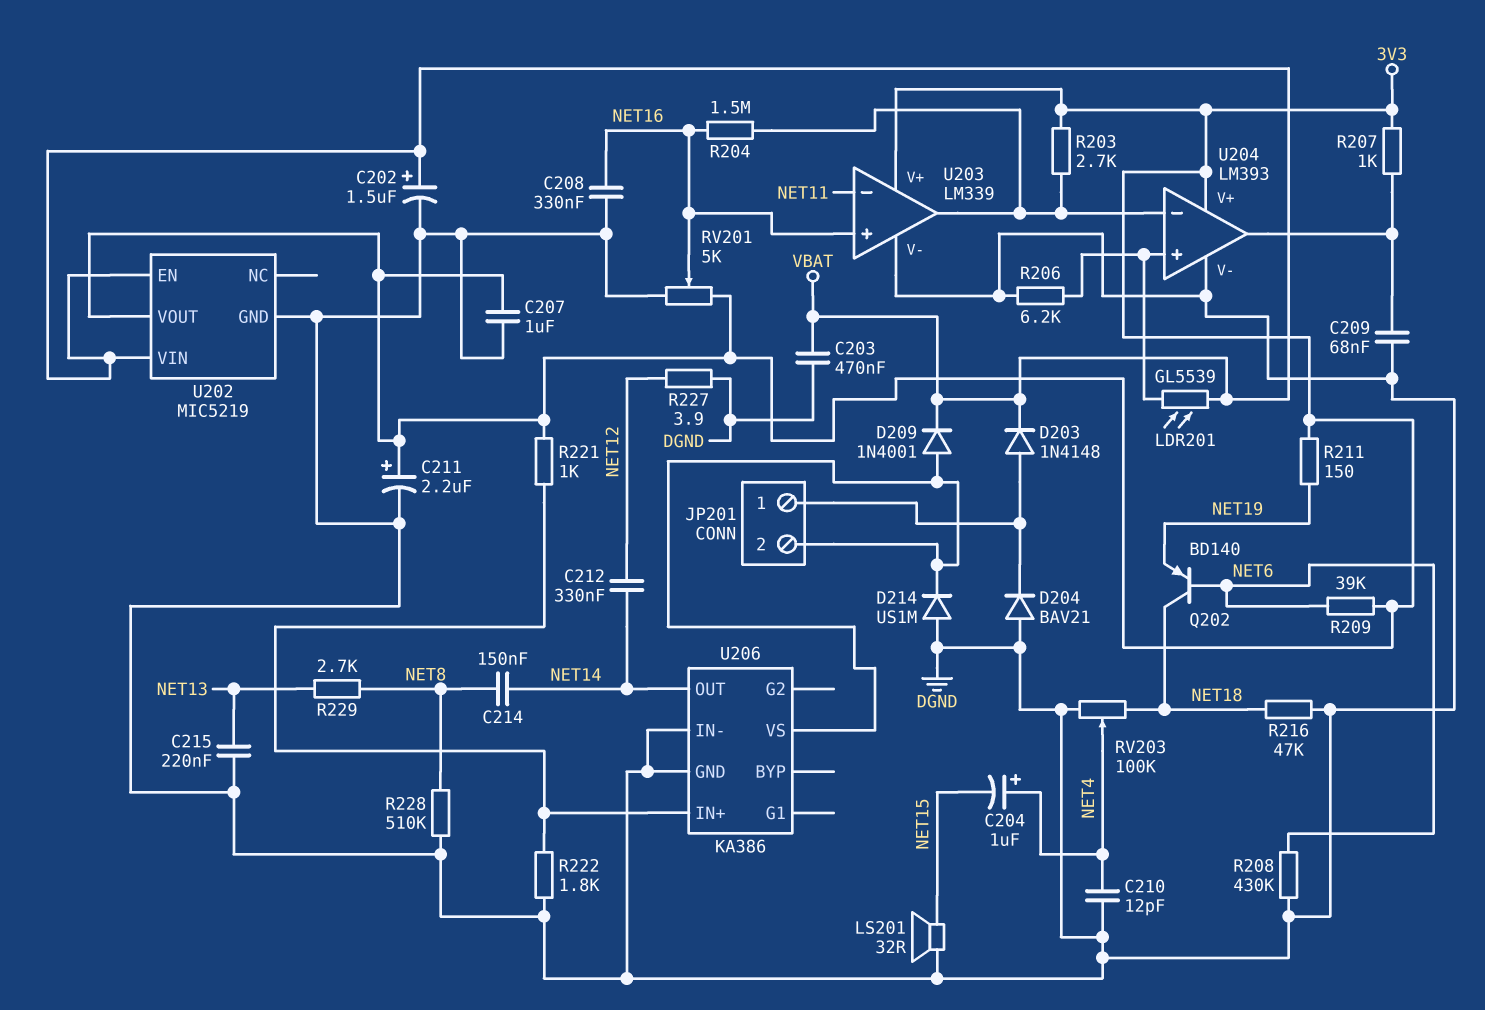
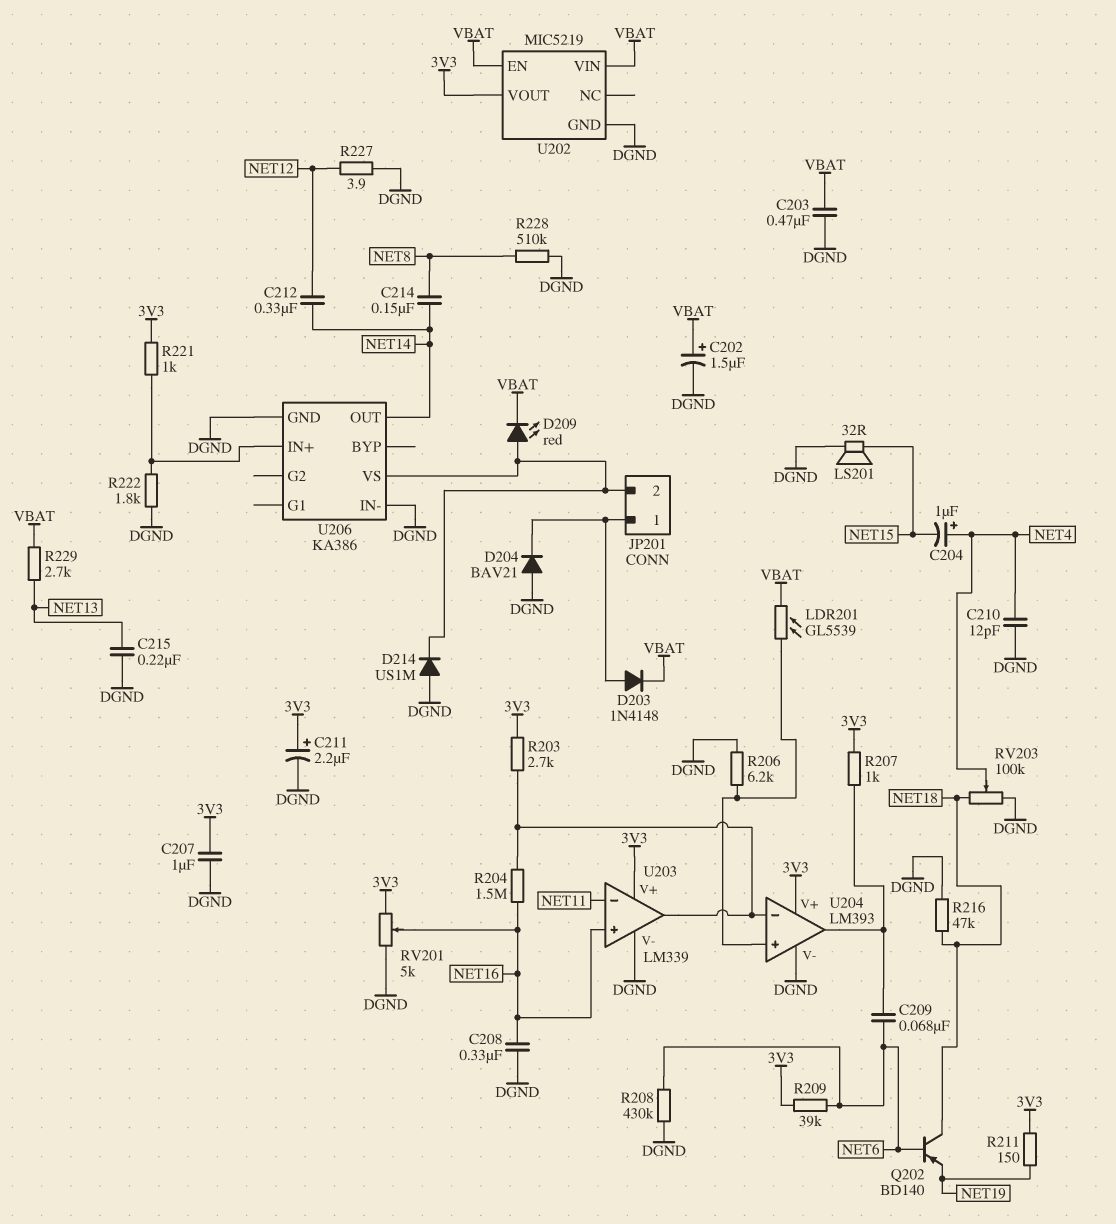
C209: 68nF (DGND, U204/out) -> 68nF (NET6, U204/out)
D209: diode 1N4001 (A JP201/2, K VBAT) -> LED red (A JP201/2, K VBAT)
R229: 2.7k (NET8, NET13) -> 2.7k (NET13, VBAT)

